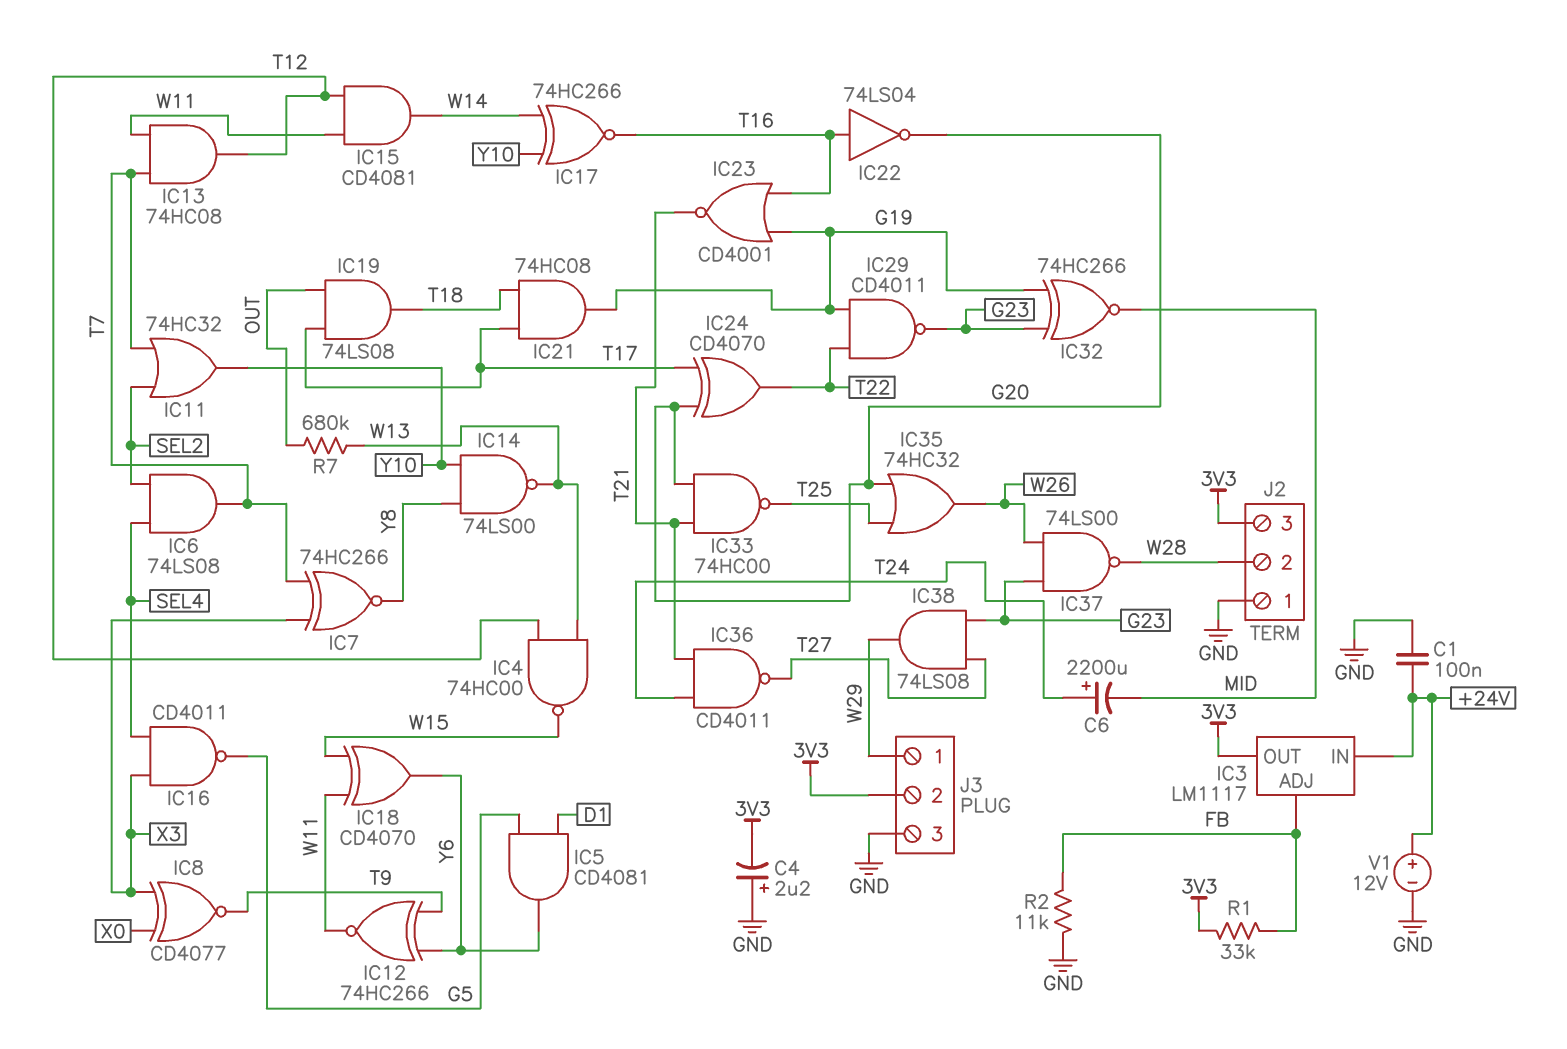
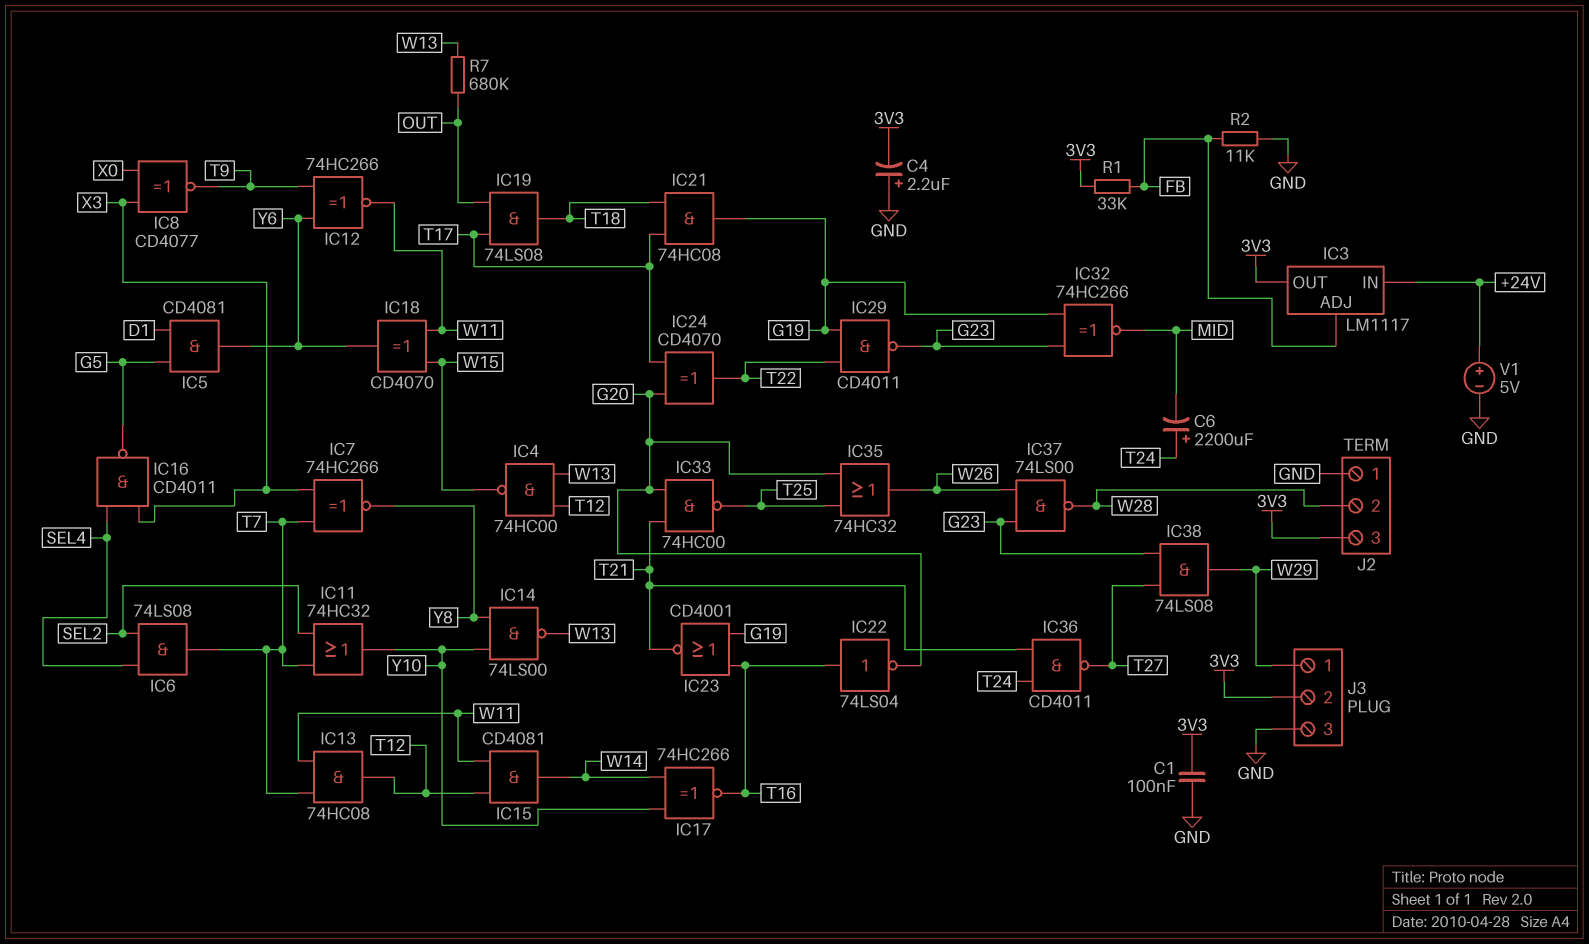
C1: 100nF (+24V, GND) -> 100nF (3V3, GND)
V1: 12V (plus +24V, minus GND) -> 5V (plus +24V, minus GND)

